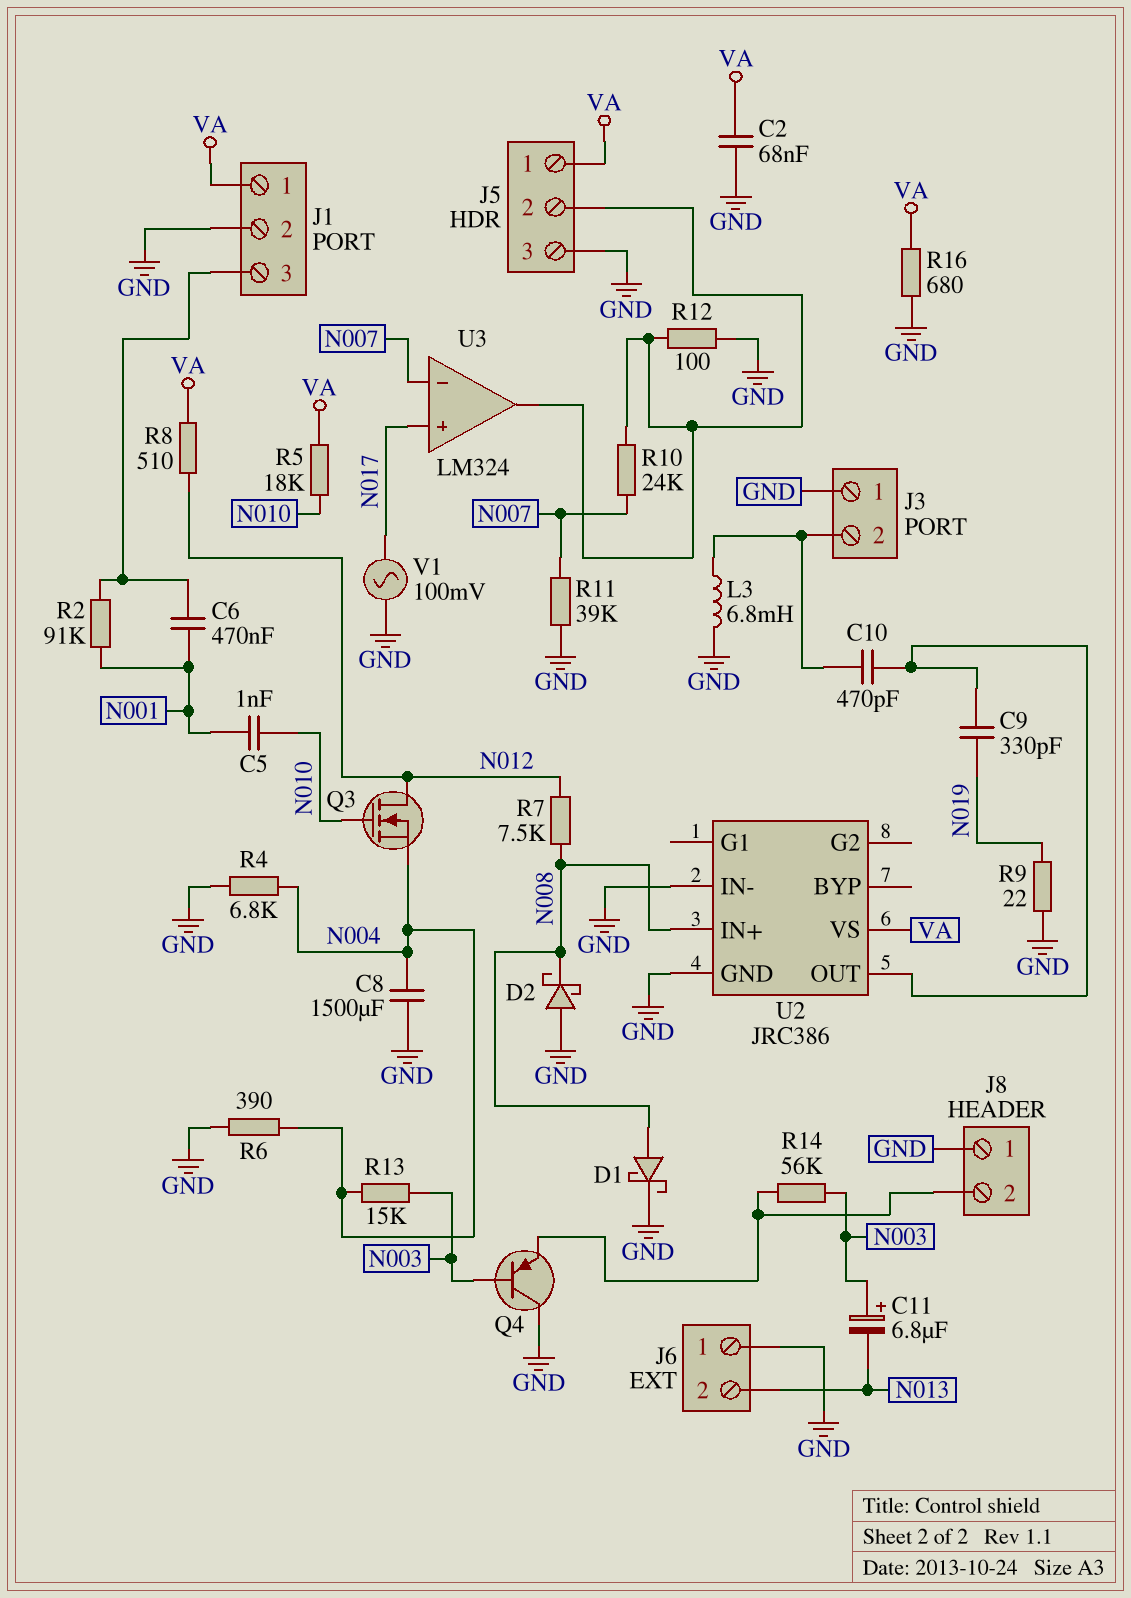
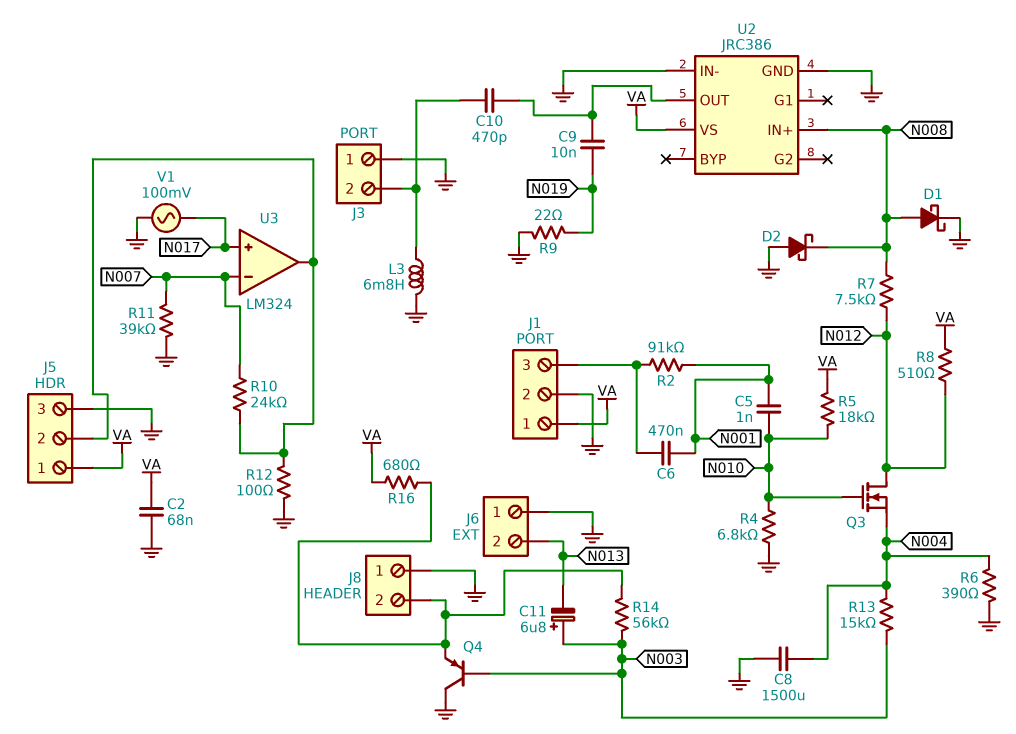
C9: 330pF (N019, U2/OUT) -> 10nF (N019, U2/OUT)
R4: 6.8k (GND, N004) -> 6.8k (GND, N010)
R16: 680 (GND, VA) -> 680 (J8/2, VA)

